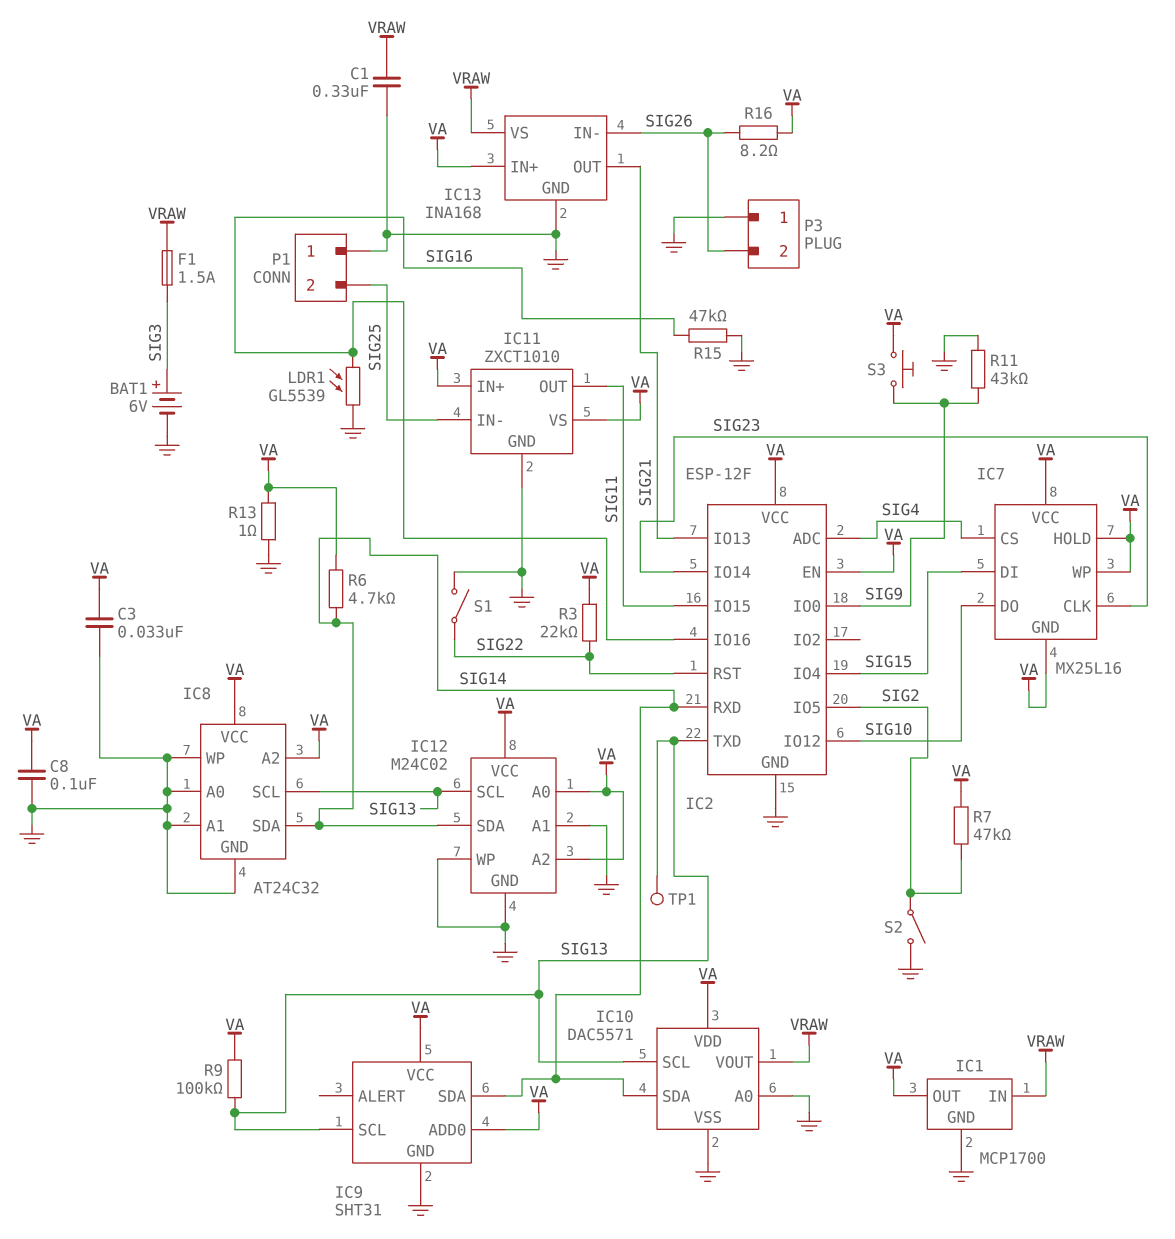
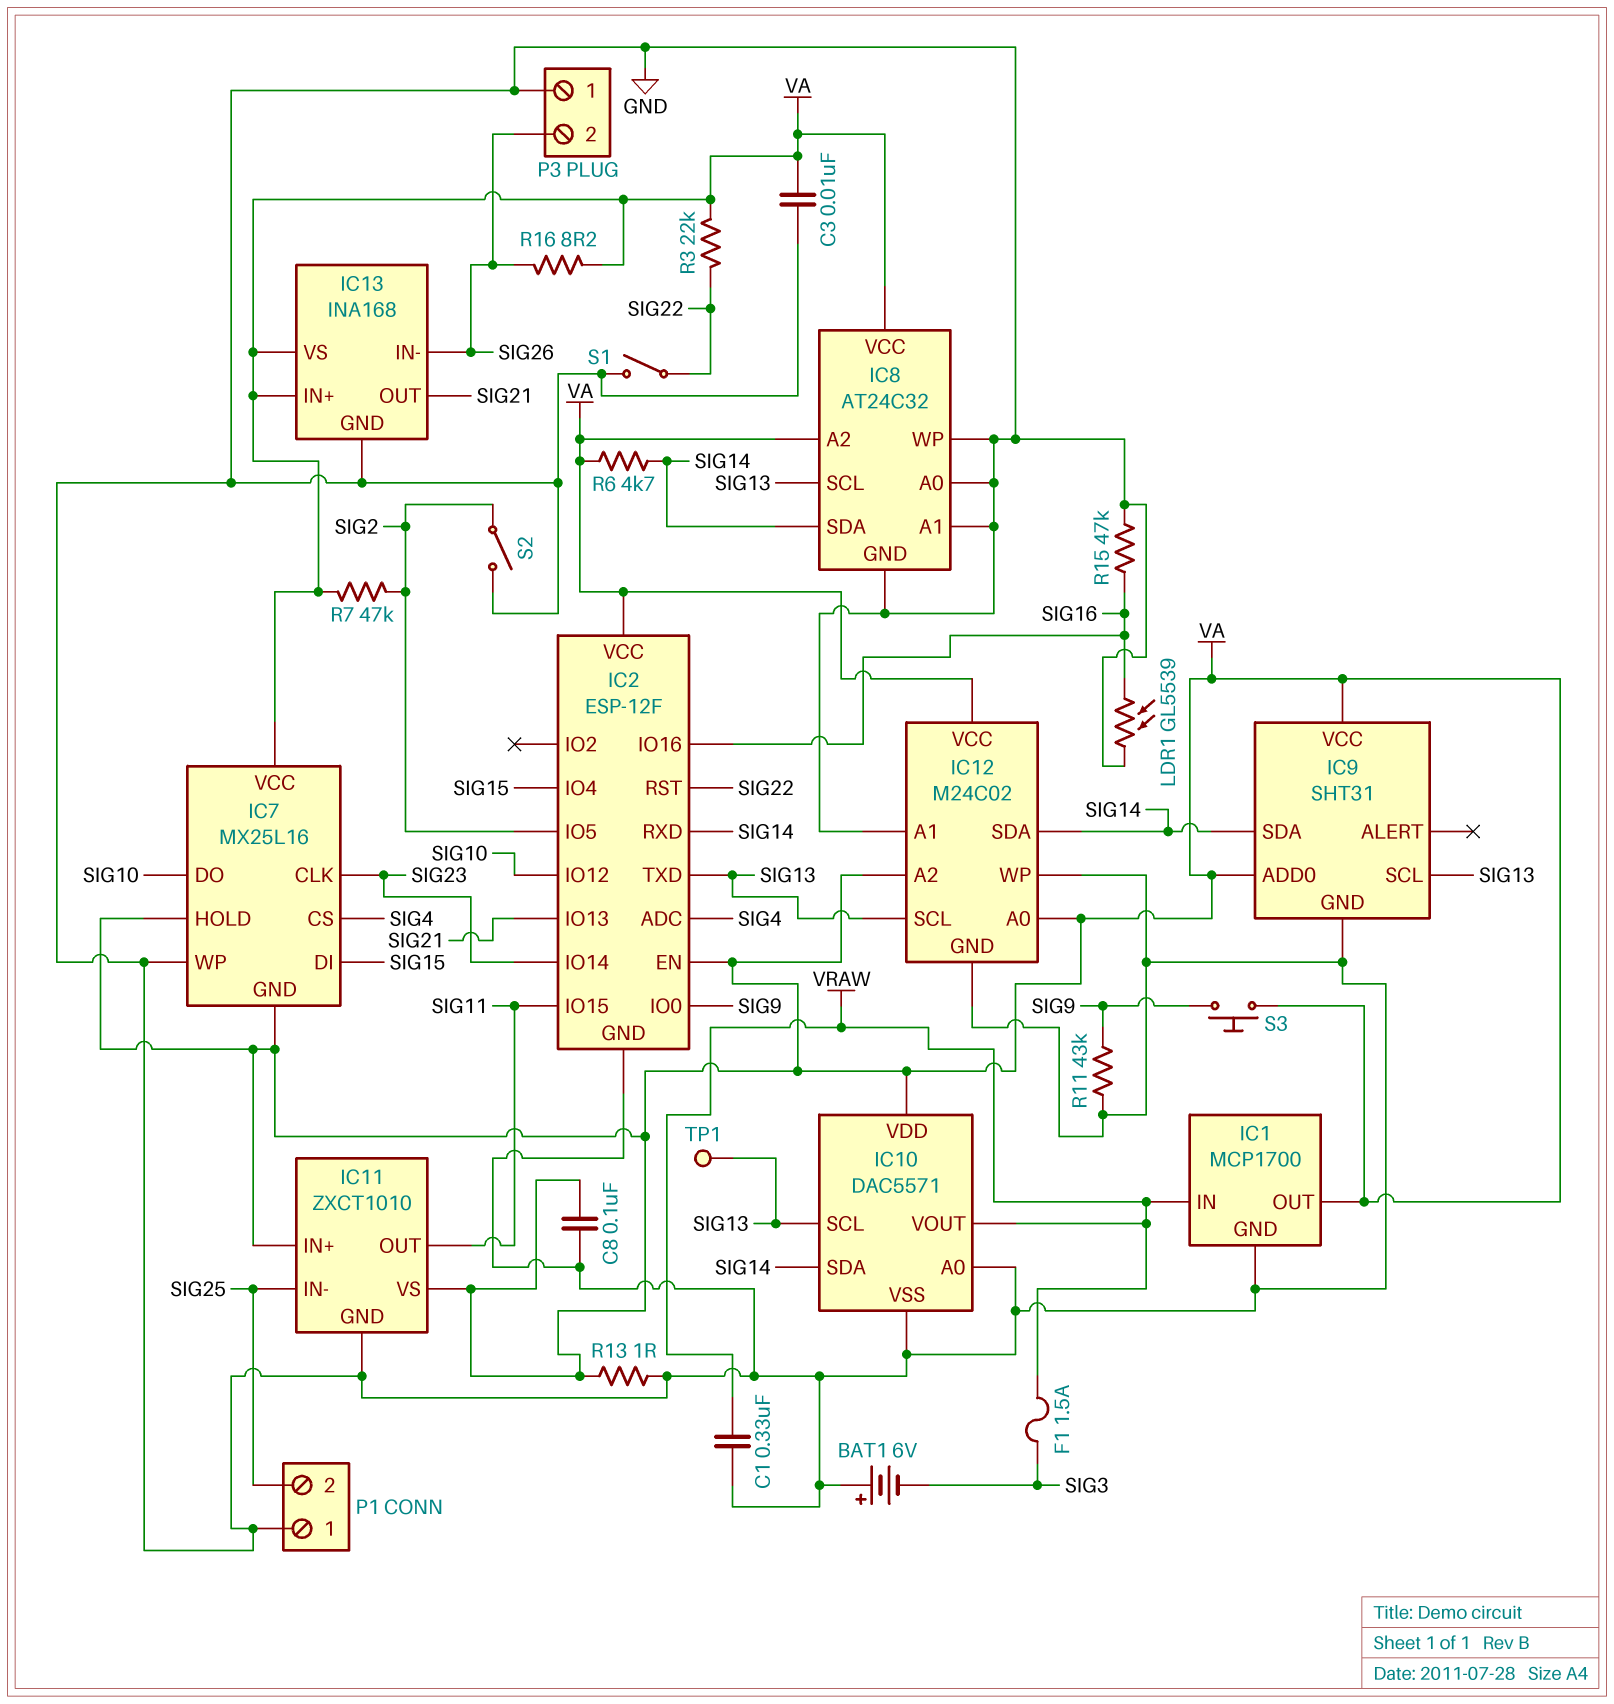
BAT1: 6V (plus SIG3, minus GND) -> 6V (plus GND, minus SIG3)
C3: 33nF (GND, VA) -> 10nF (GND, VA)
IC7 pin WP: VA -> GND
IC13 pin VS: VRAW -> VA
R9: 100k (SIG13, VA) -> none

